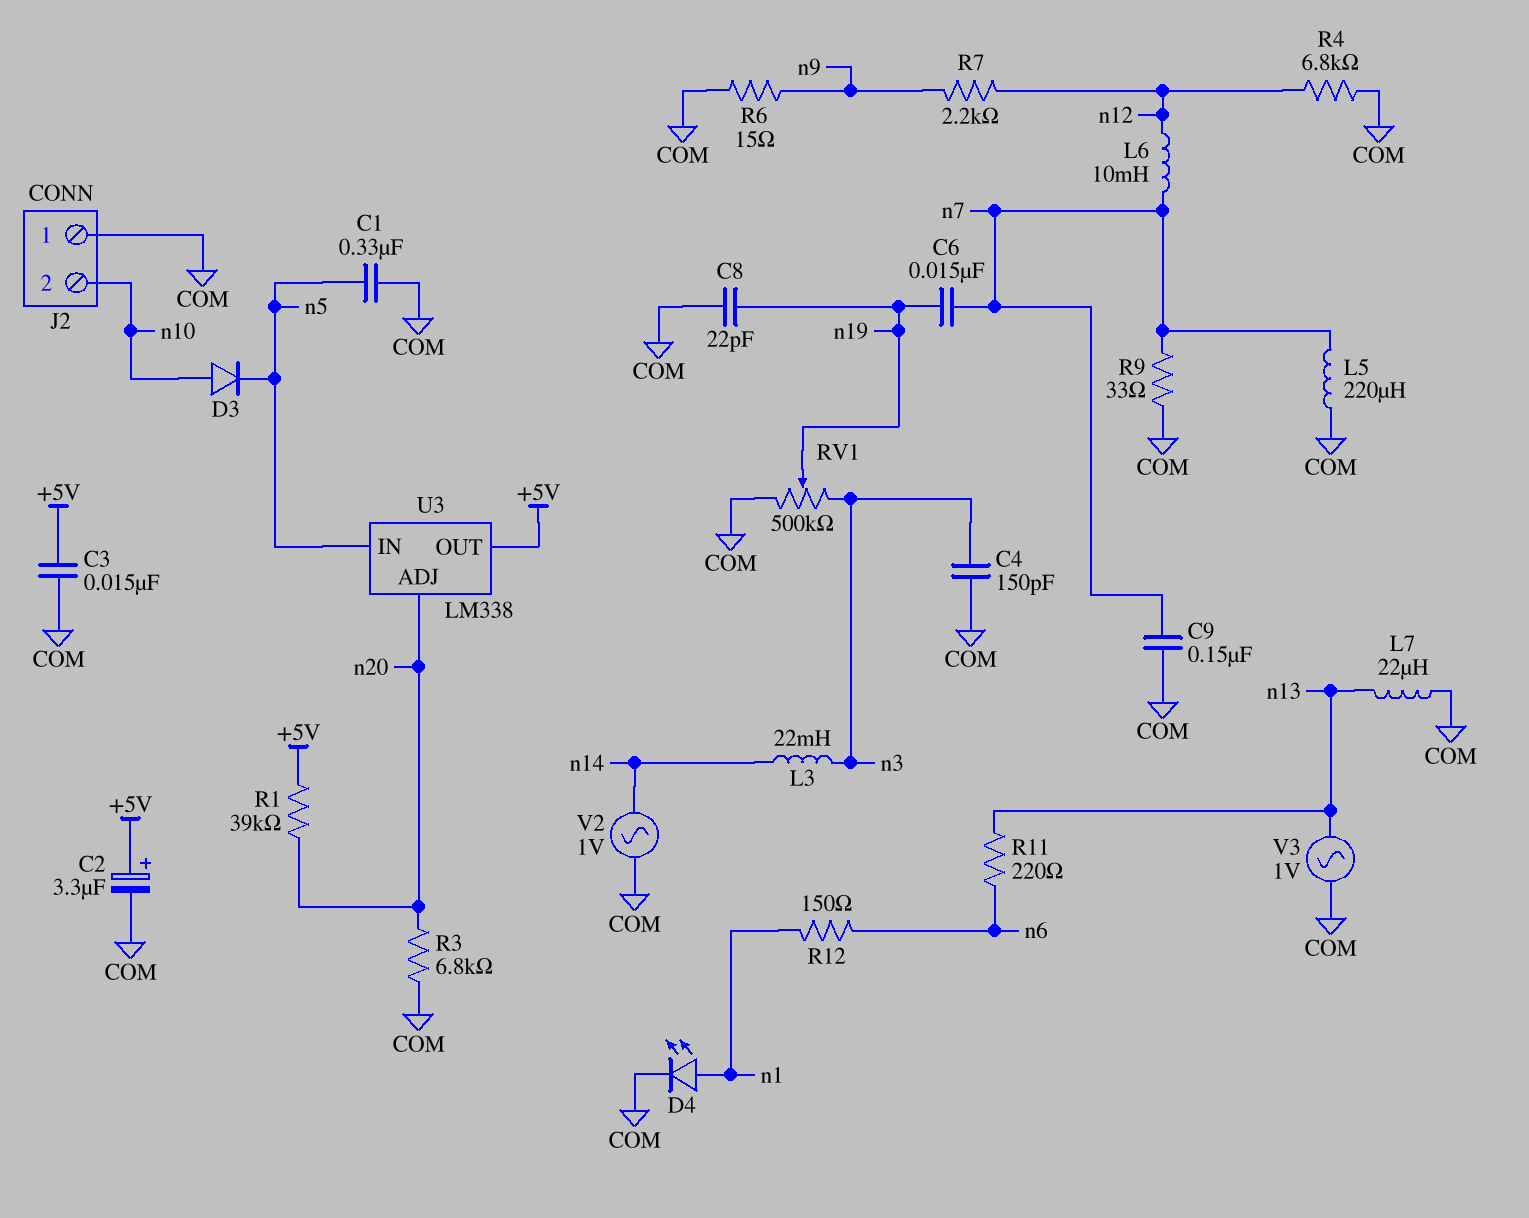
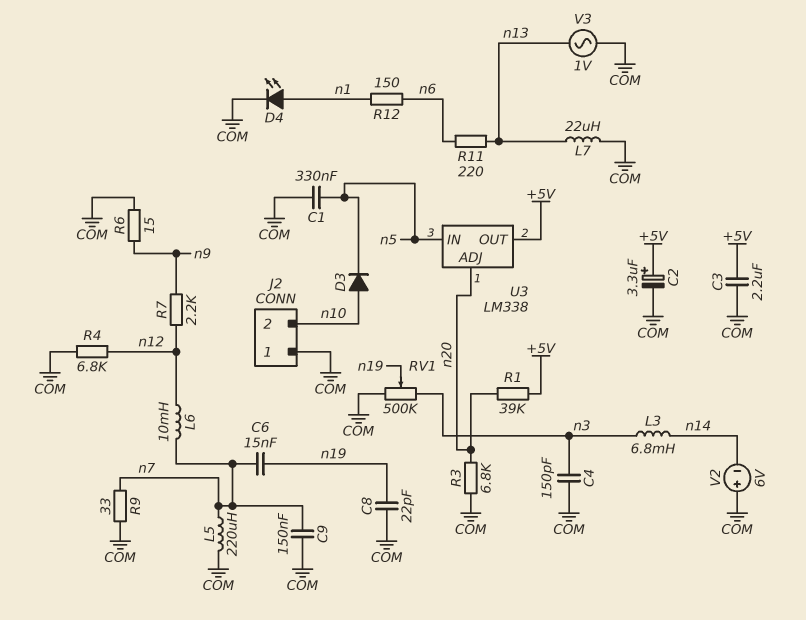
C3: 15nF (+5V, COM) -> 2.2uF (+5V, COM)
L3: 22mH (n3, n14) -> 6.8mH (n3, n14)
V2: AC 1V (COM, n14) -> 6V (plus COM, minus n14)

